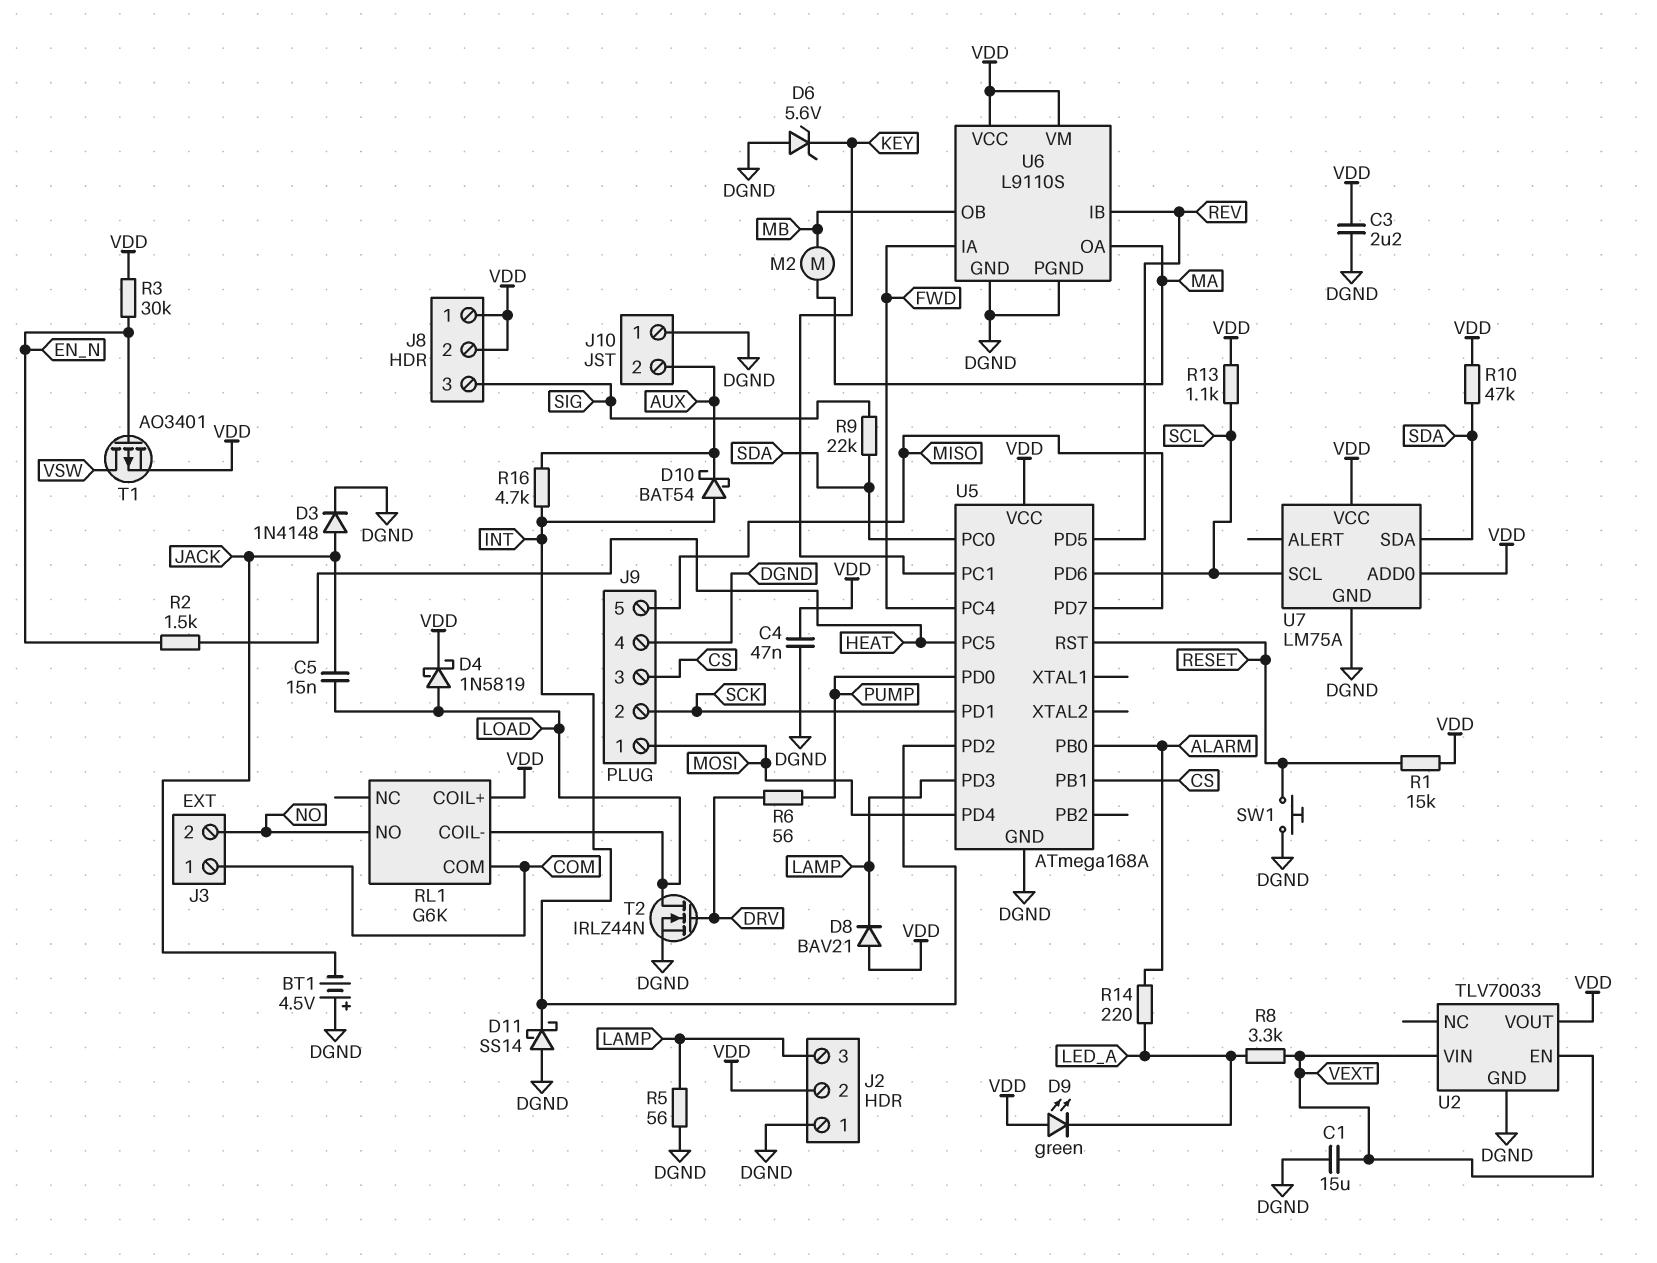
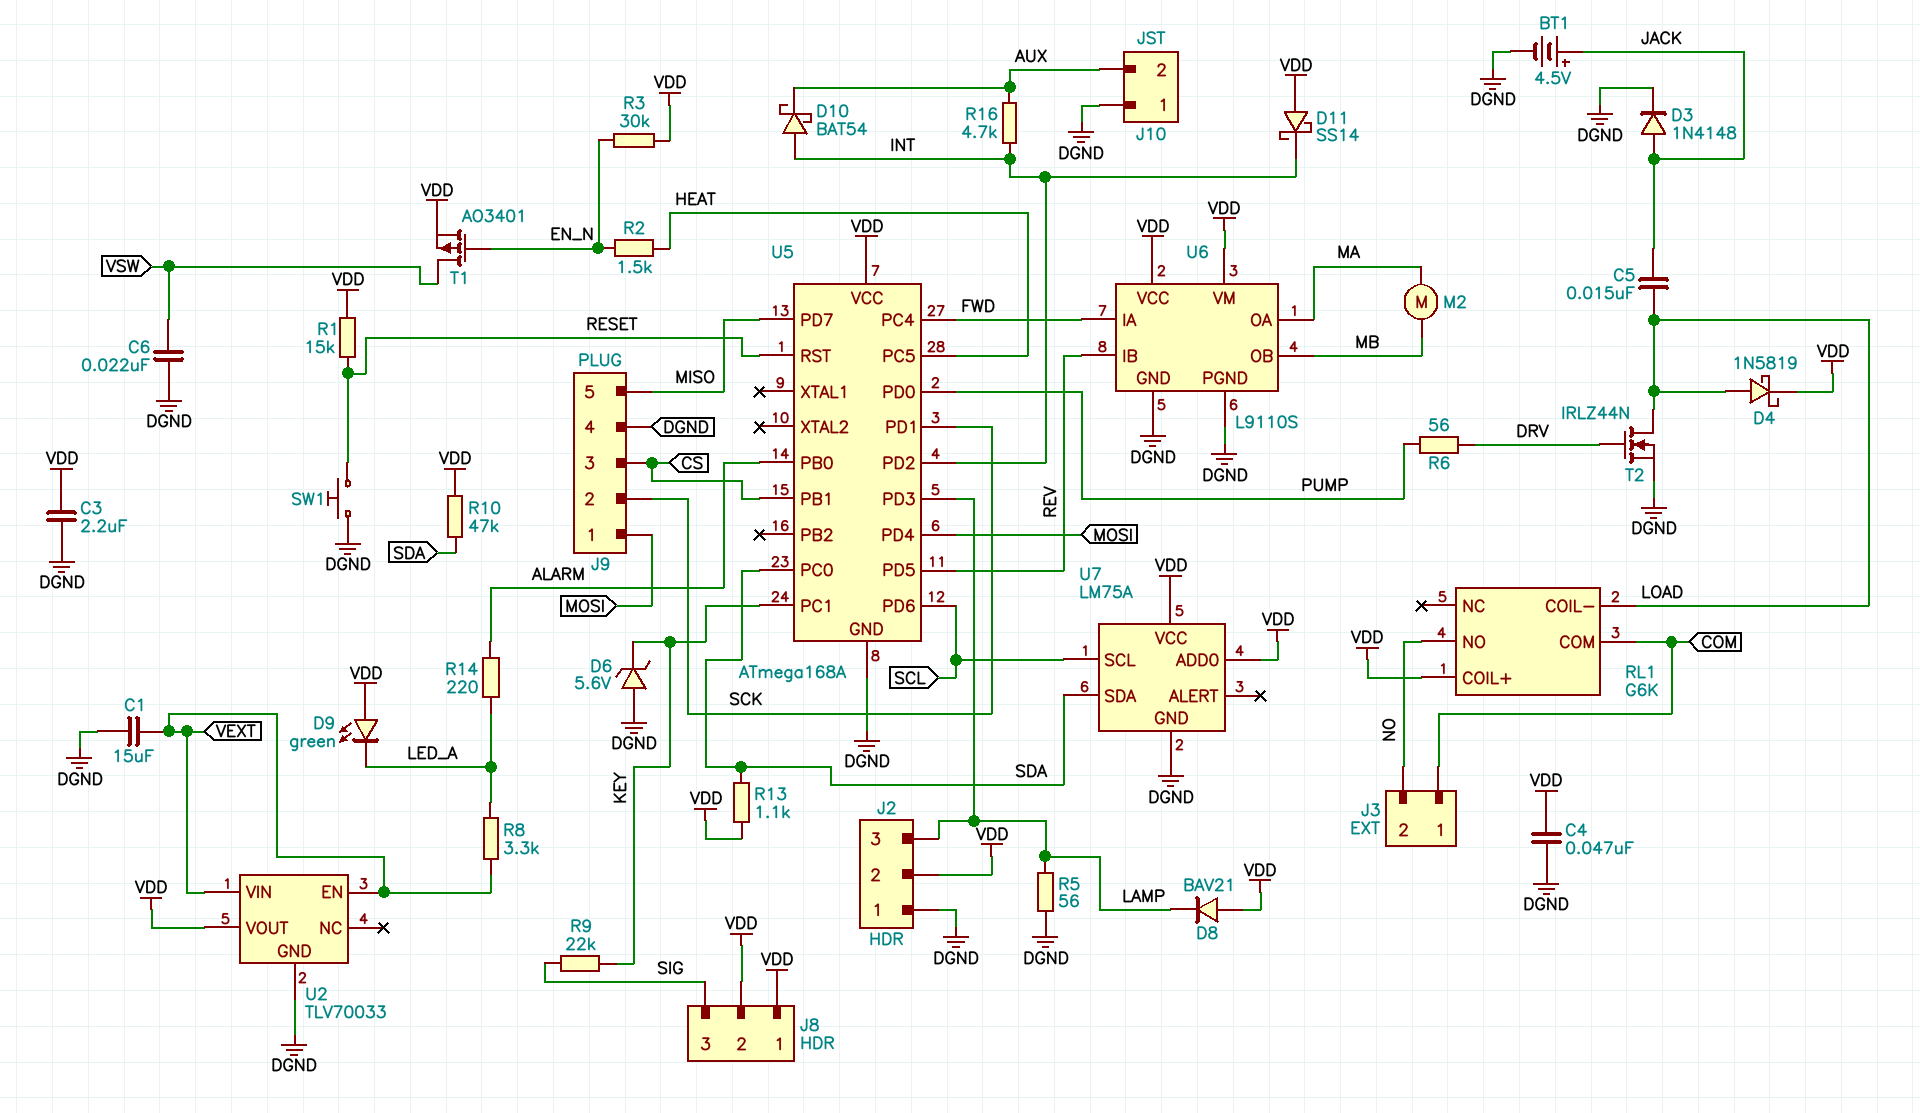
BT1: 4.5V (plus DGND, minus JACK) -> 4.5V (plus JACK, minus DGND)
C6: none -> 22nF (DGND, VSW)
D11: schottky SS14 (A DGND, K INT) -> schottky SS14 (A VDD, K INT)
R9: 22k (SDA, SIG) -> 22k (KEY, SIG)
R13: 1.1k (SCL, VDD) -> 1.1k (SDA, VDD)

